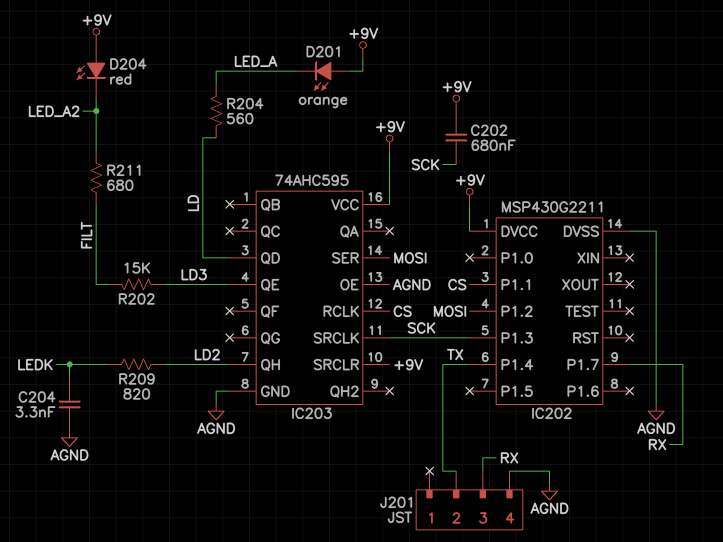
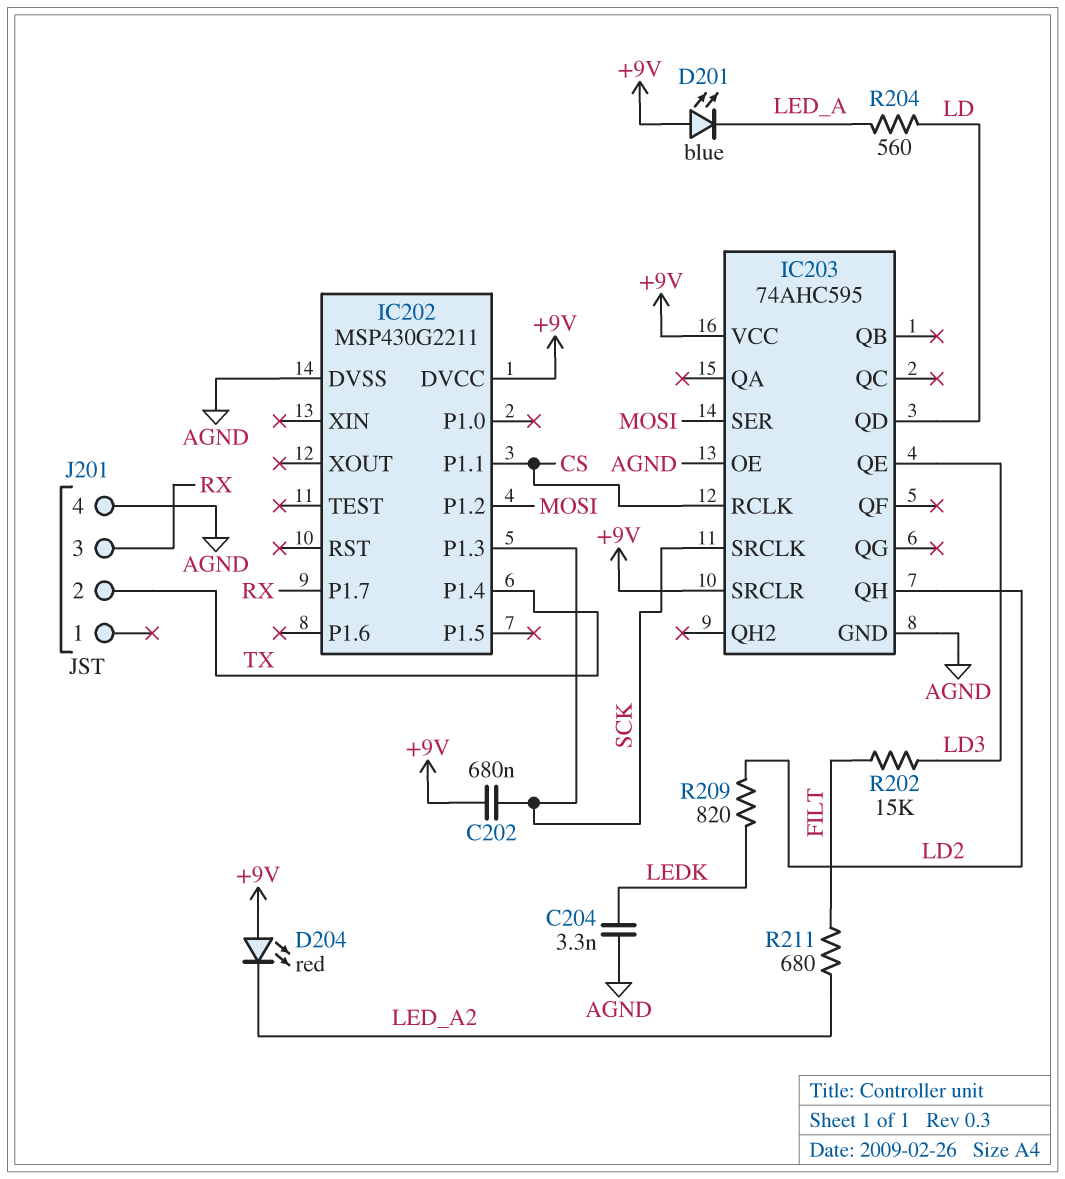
D201: LED orange (A +9V, K LED_A) -> LED blue (A +9V, K LED_A)

